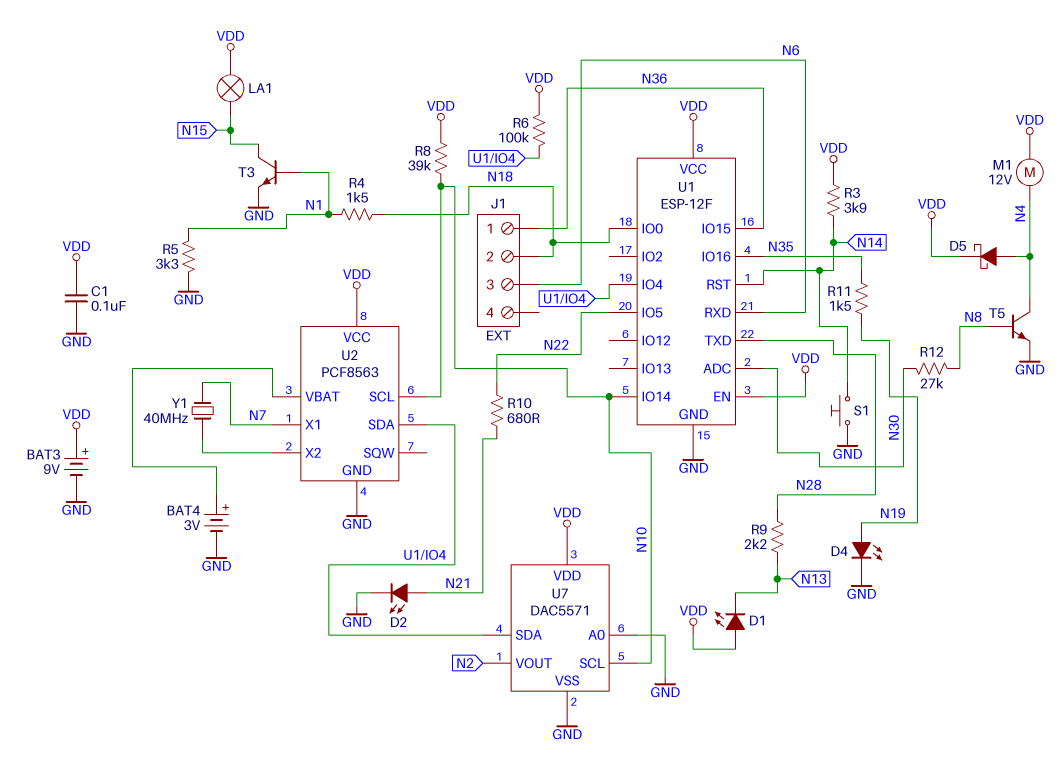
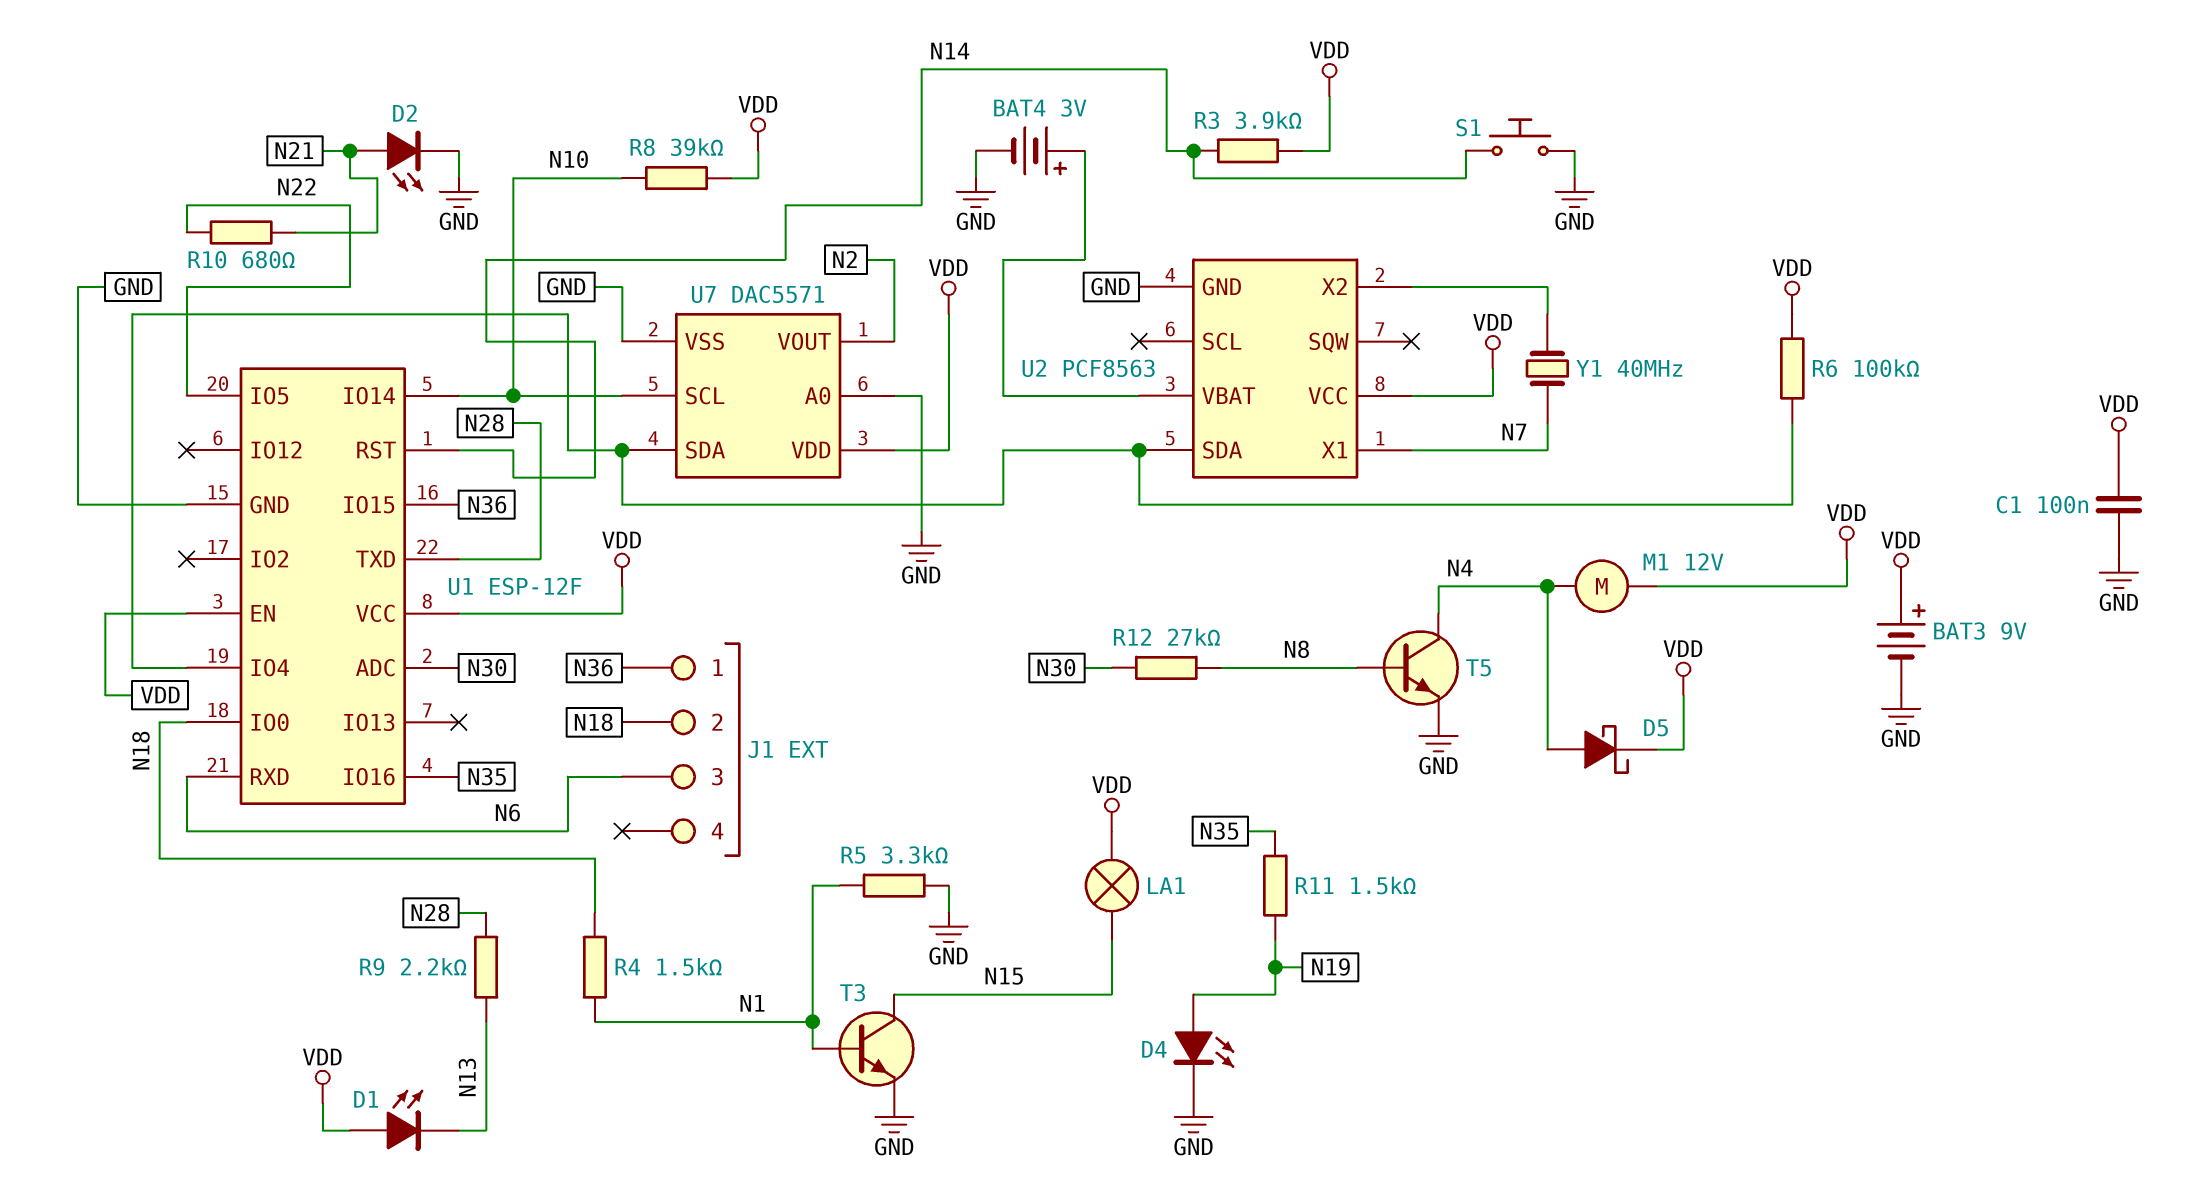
U2 pin SCL: N10 -> none

